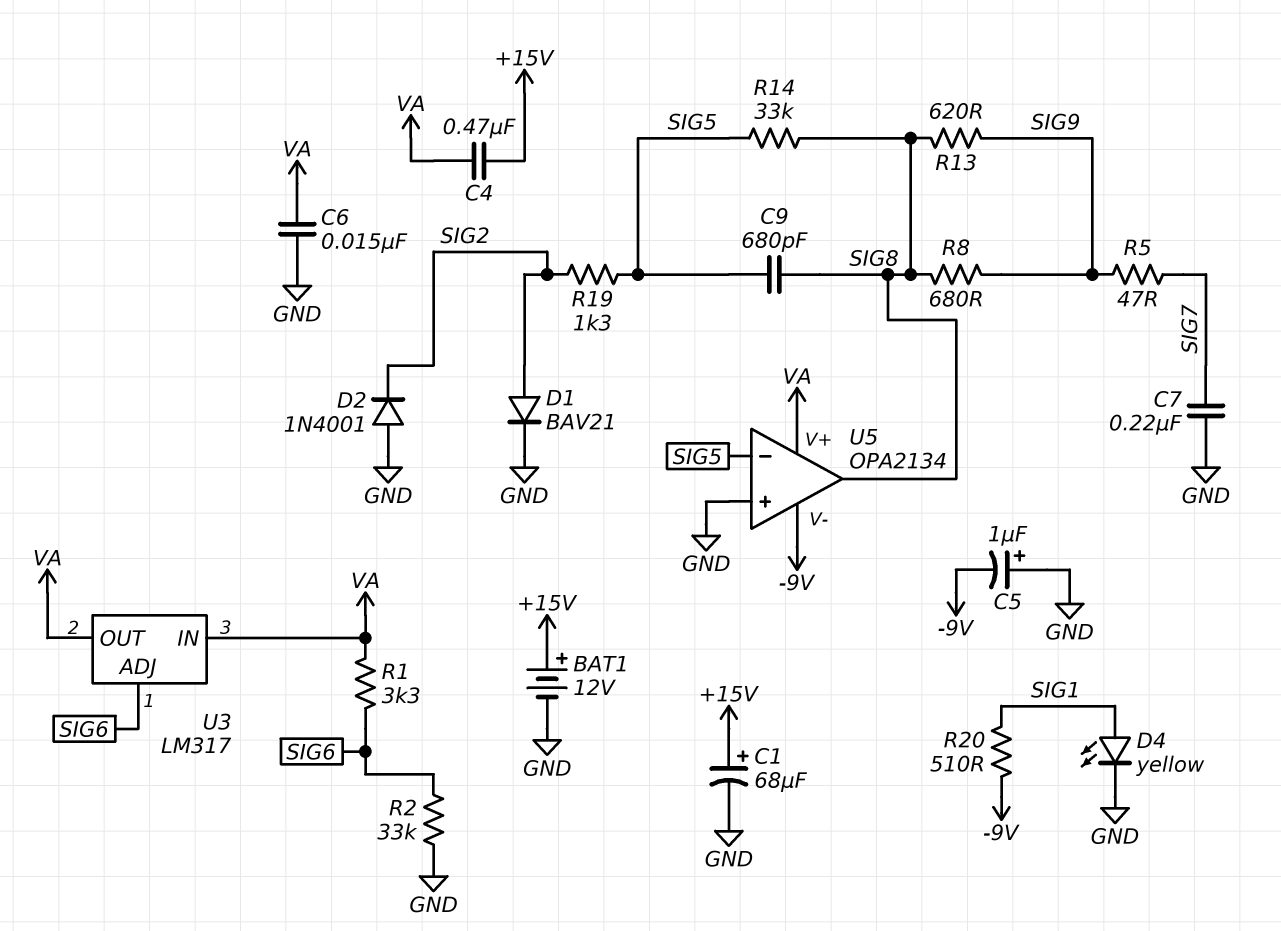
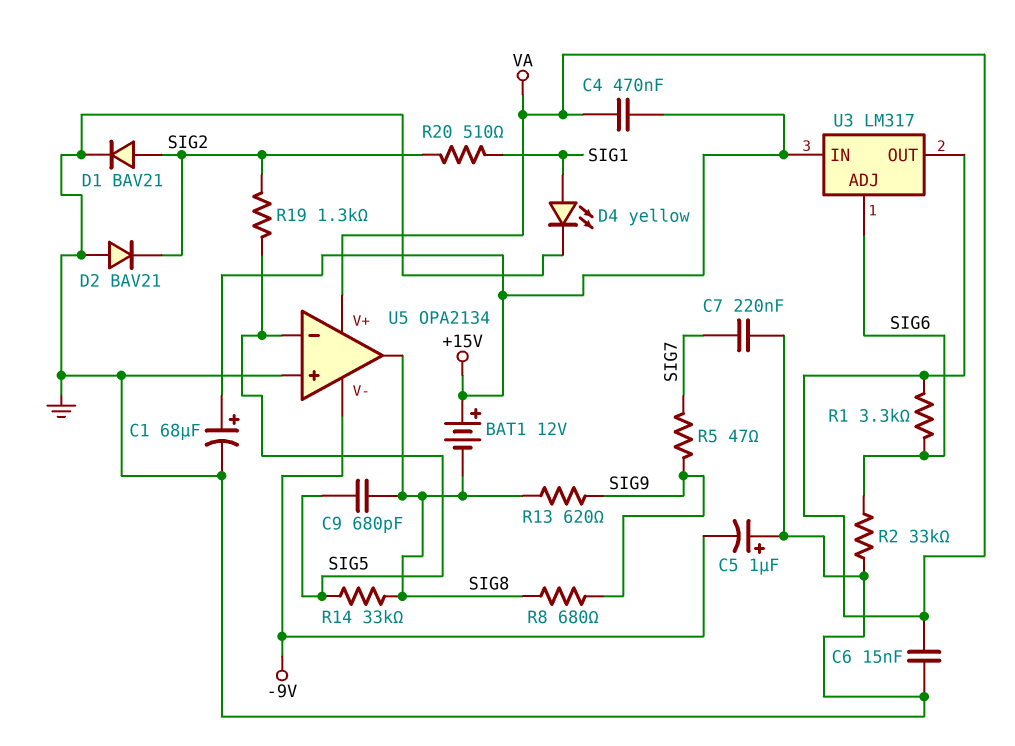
BAT1: 12V (plus +15V, minus GND) -> 12V (plus +15V, minus SIG8)
D2: diode 1N4001 (A GND, K SIG2) -> diode BAV21 (A GND, K SIG2)
R20: 510 (-9V, SIG1) -> 510 (SIG1, SIG2)
U3 pin IN: VA -> +15V

